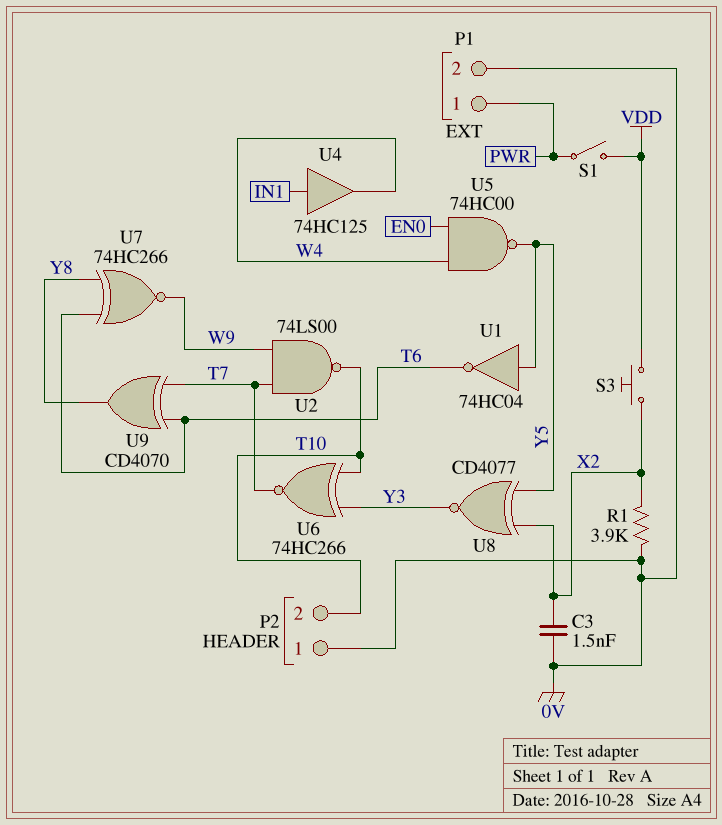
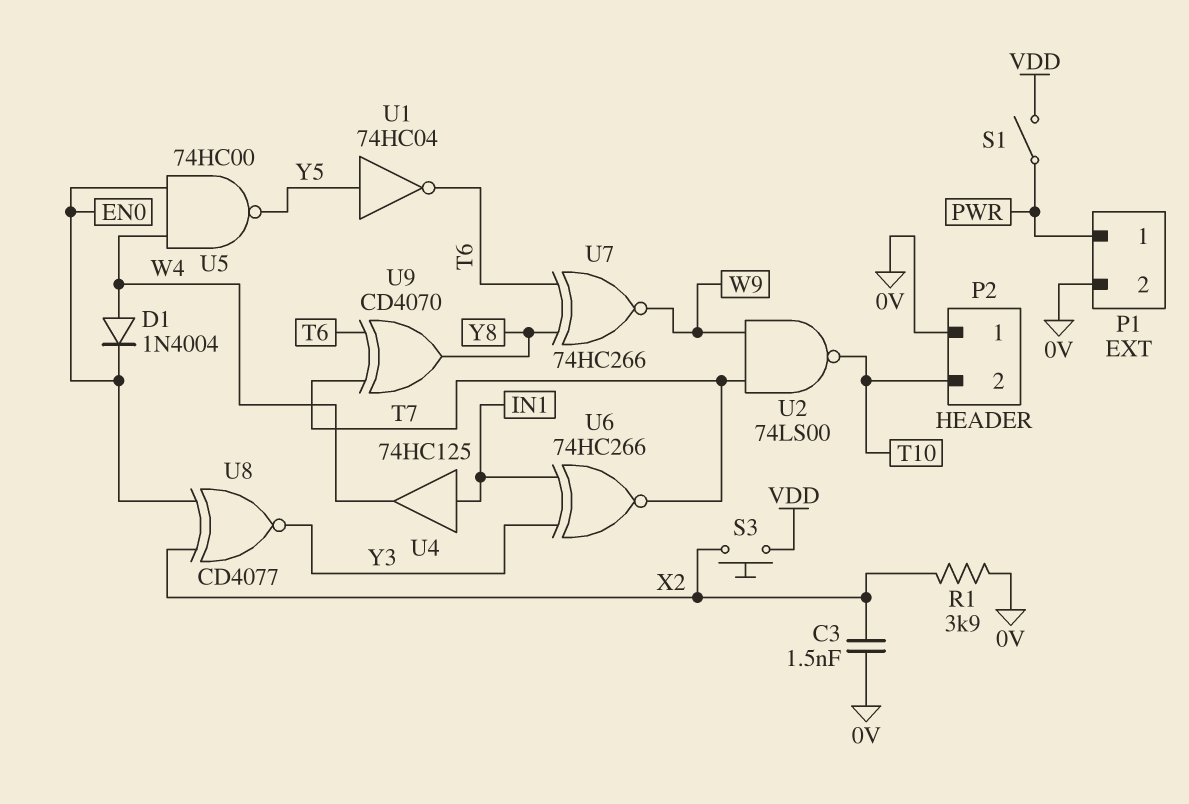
D1: none -> diode 1N4004 (A W4, K EN0)
U6: XNOR 74HC266 (in T10, in Y3, out T7) -> XNOR 74HC266 (in IN1, in Y3, out T7)
U8: XNOR CD4077 (in X2, in Y5, out Y3) -> XNOR CD4077 (in EN0, in X2, out Y3)

